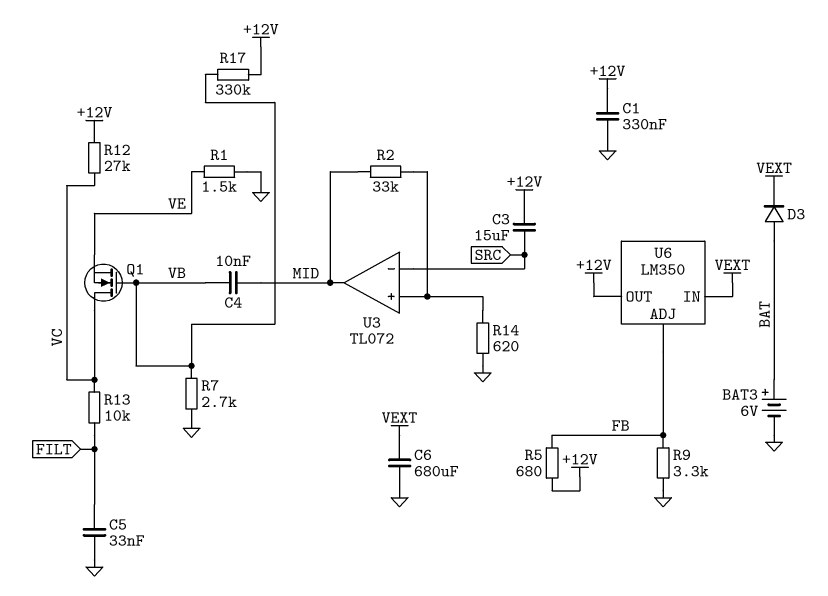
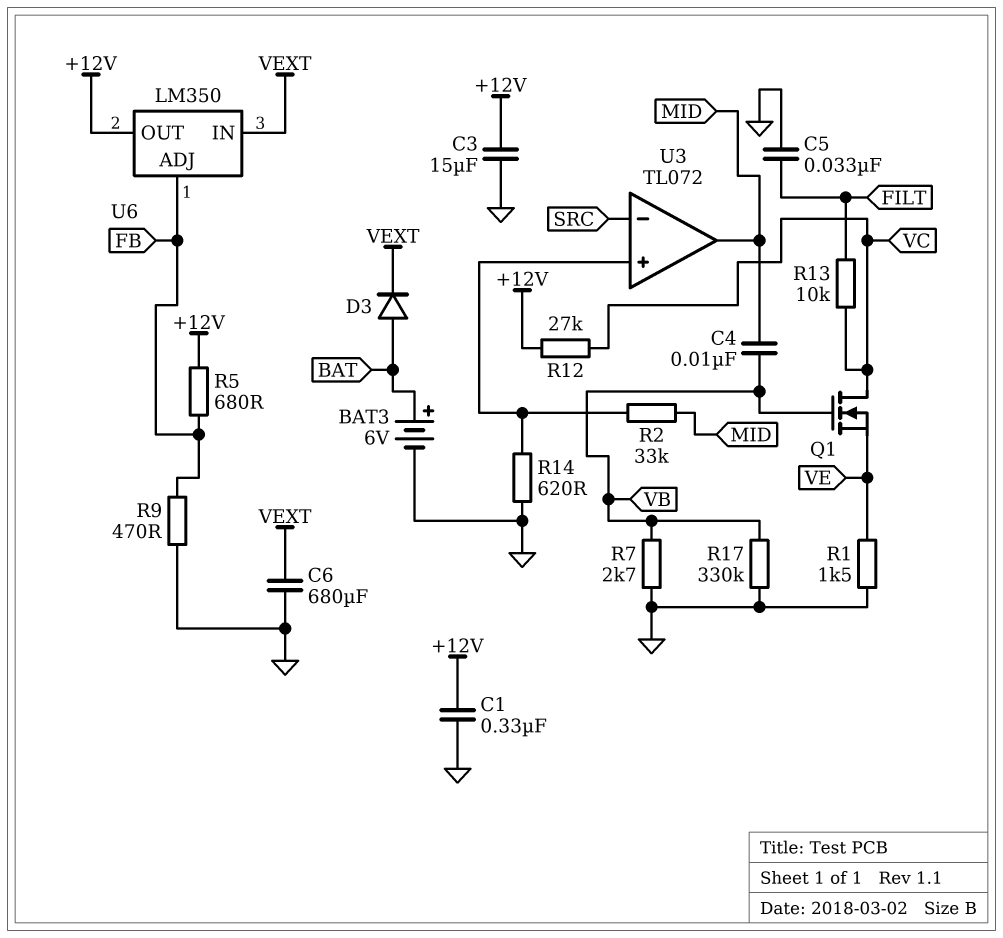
C3: 15uF (+12V, SRC) -> 15uF (+12V, GND)
R9: 3.3k (FB, GND) -> 470 (FB, GND)
R17: 330k (+12V, VB) -> 330k (GND, VB)

